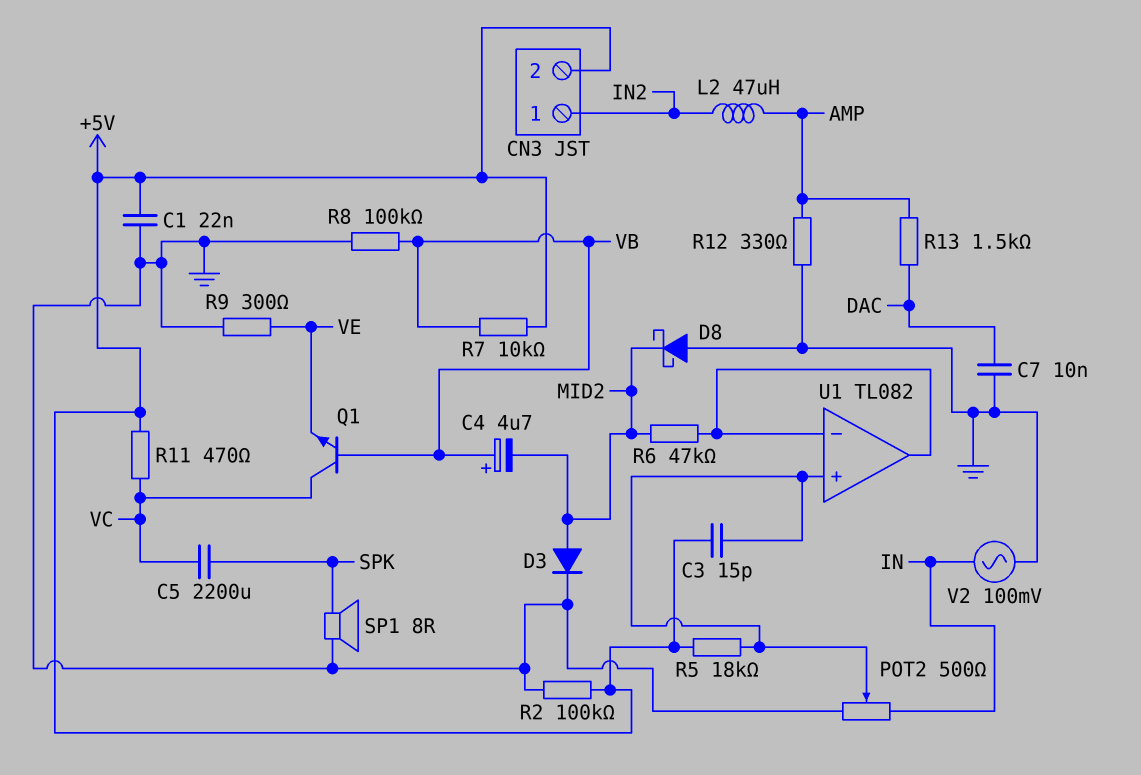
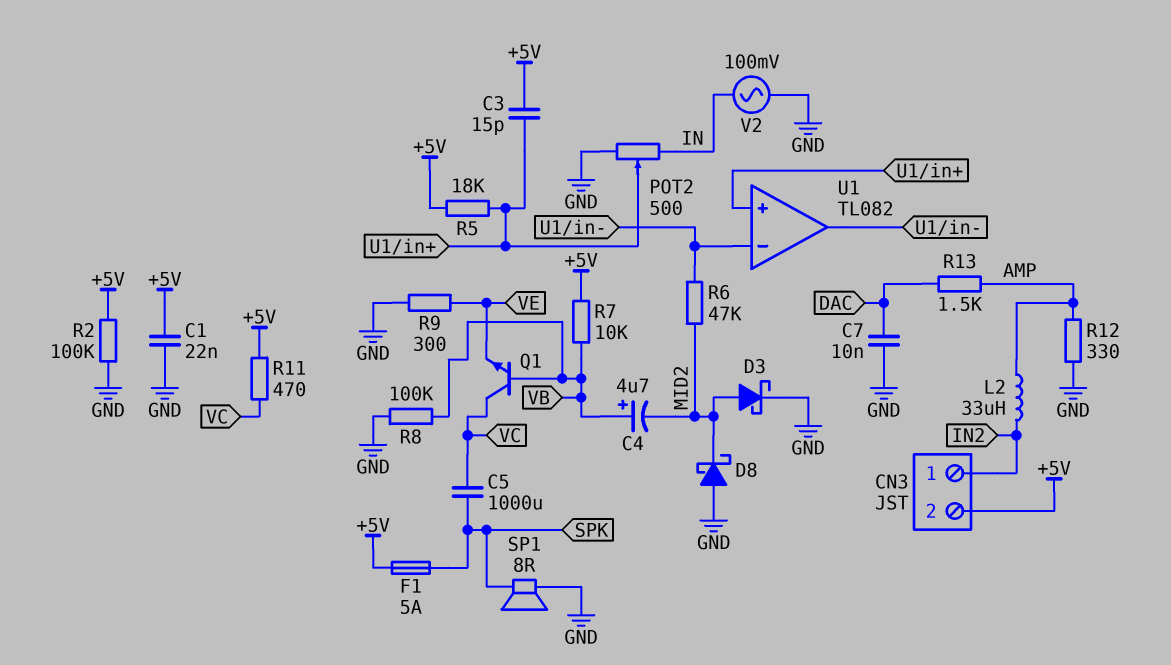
C5: 2200uF (SPK, VC) -> 1000uF (SPK, VC)
D3: diode (A MID2, K GND) -> schottky (A MID2, K GND)
F1: none -> 5A (+5V, SPK)
L2: 47uH (AMP, IN2) -> 33uH (AMP, IN2)

